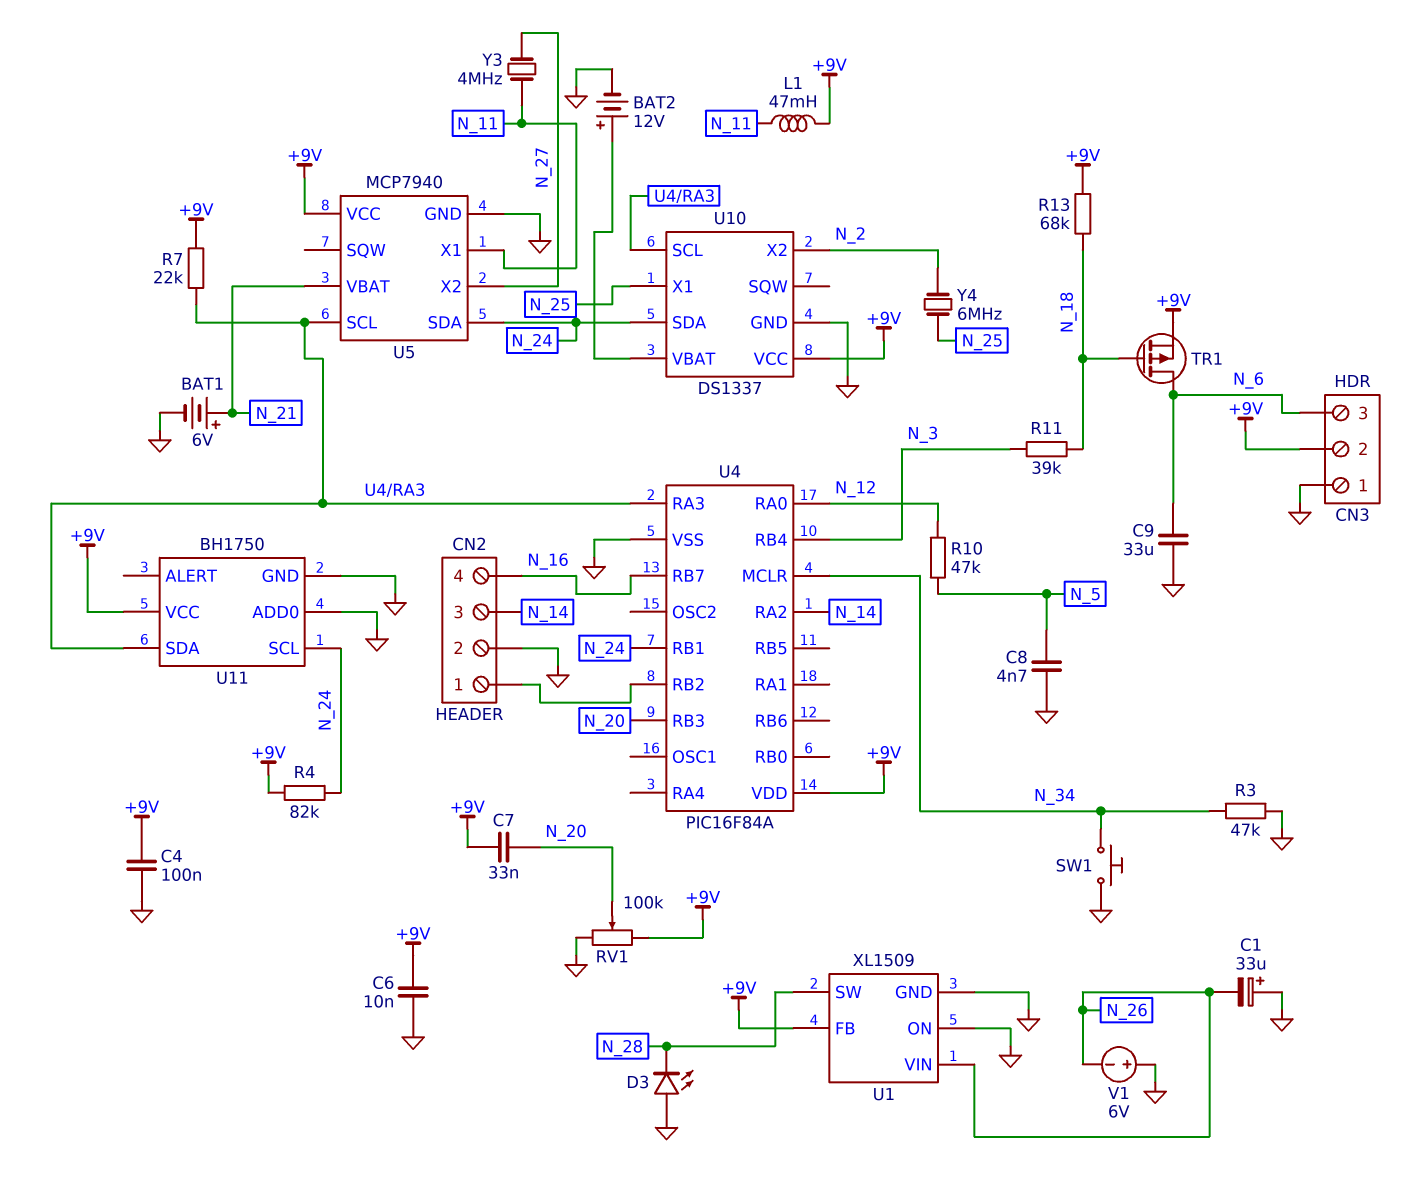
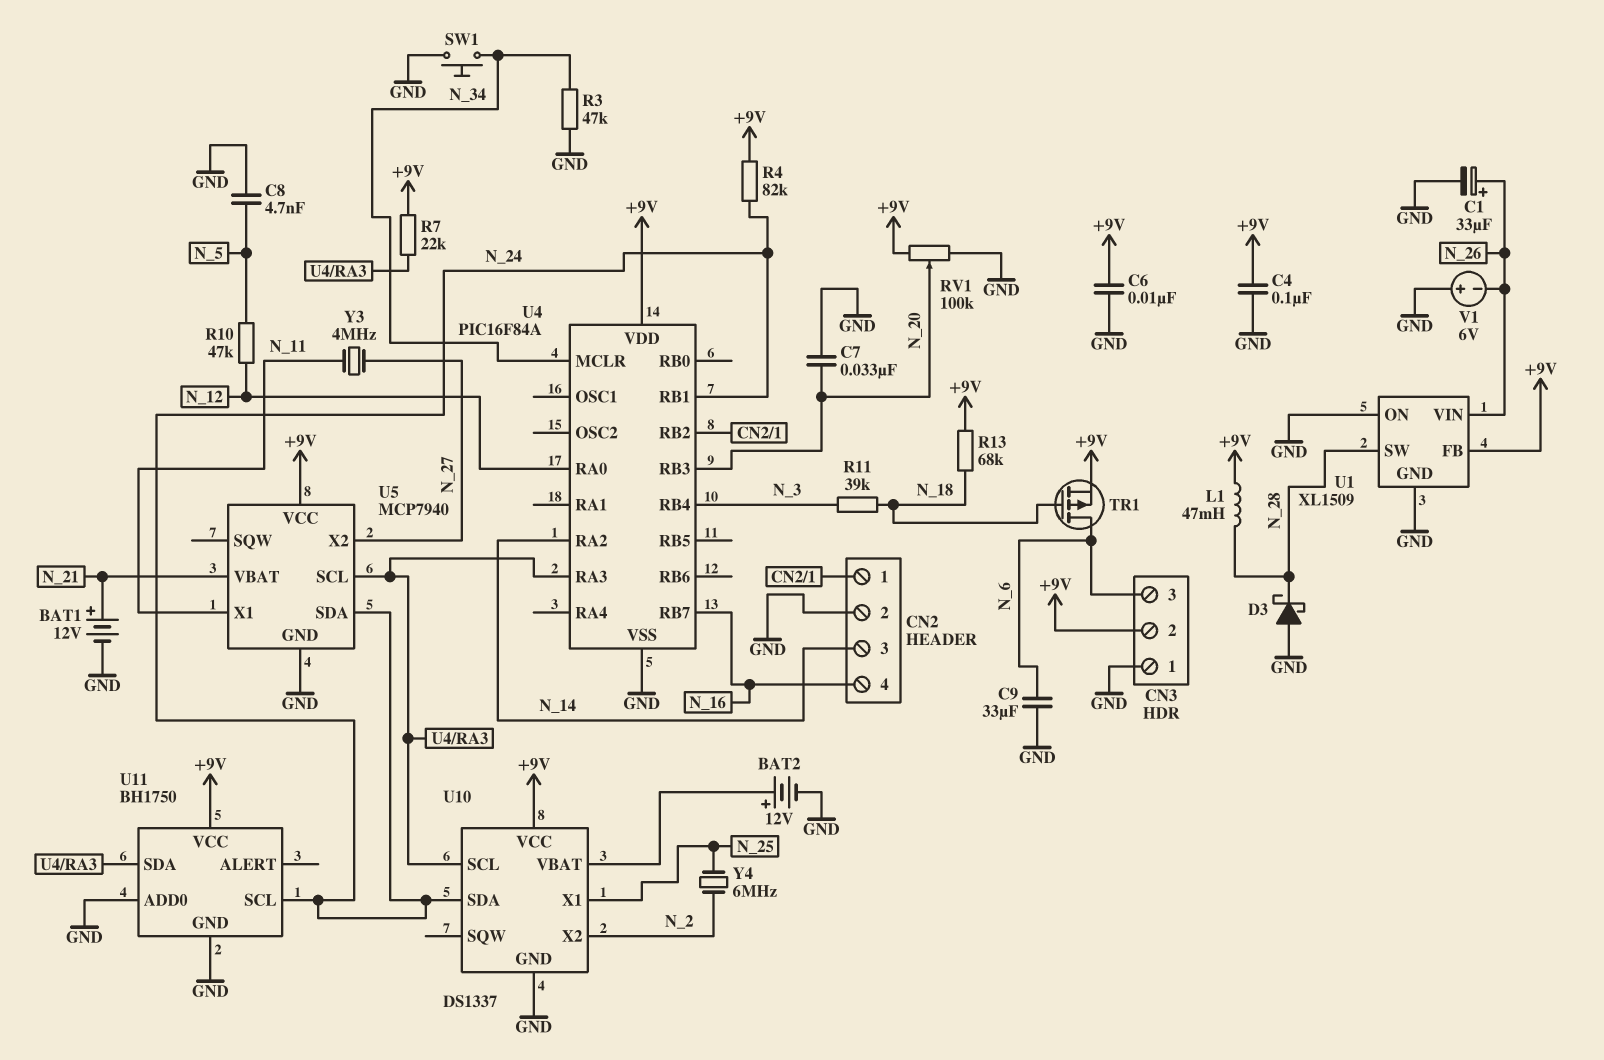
BAT1: 6V (plus N_21, minus GND) -> 12V (plus N_21, minus GND)
C1: 33uF (plus GND, minus N_26) -> 33uF (plus N_26, minus GND)
C7: 33nF (+9V, N_20) -> 33nF (GND, N_20)
D3: LED (A GND, K N_28) -> schottky (A GND, K N_28)
L1: 47mH (+9V, N_11) -> 47mH (+9V, N_28)

